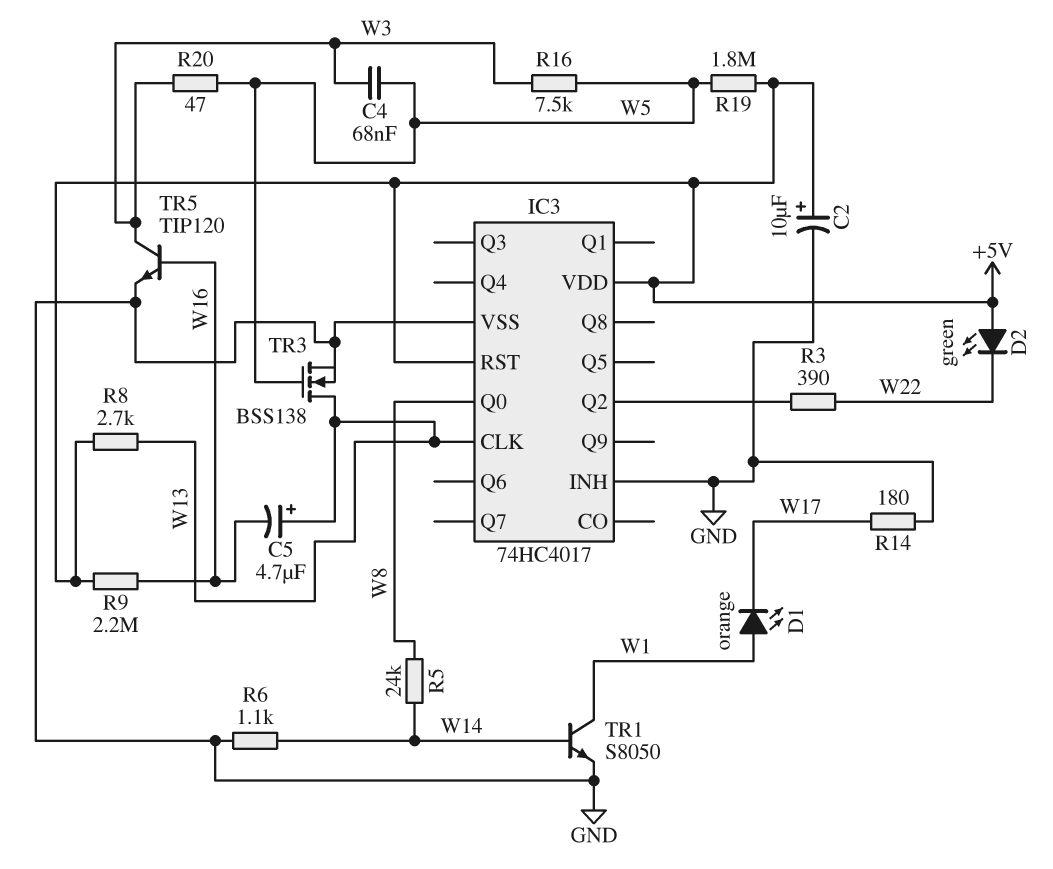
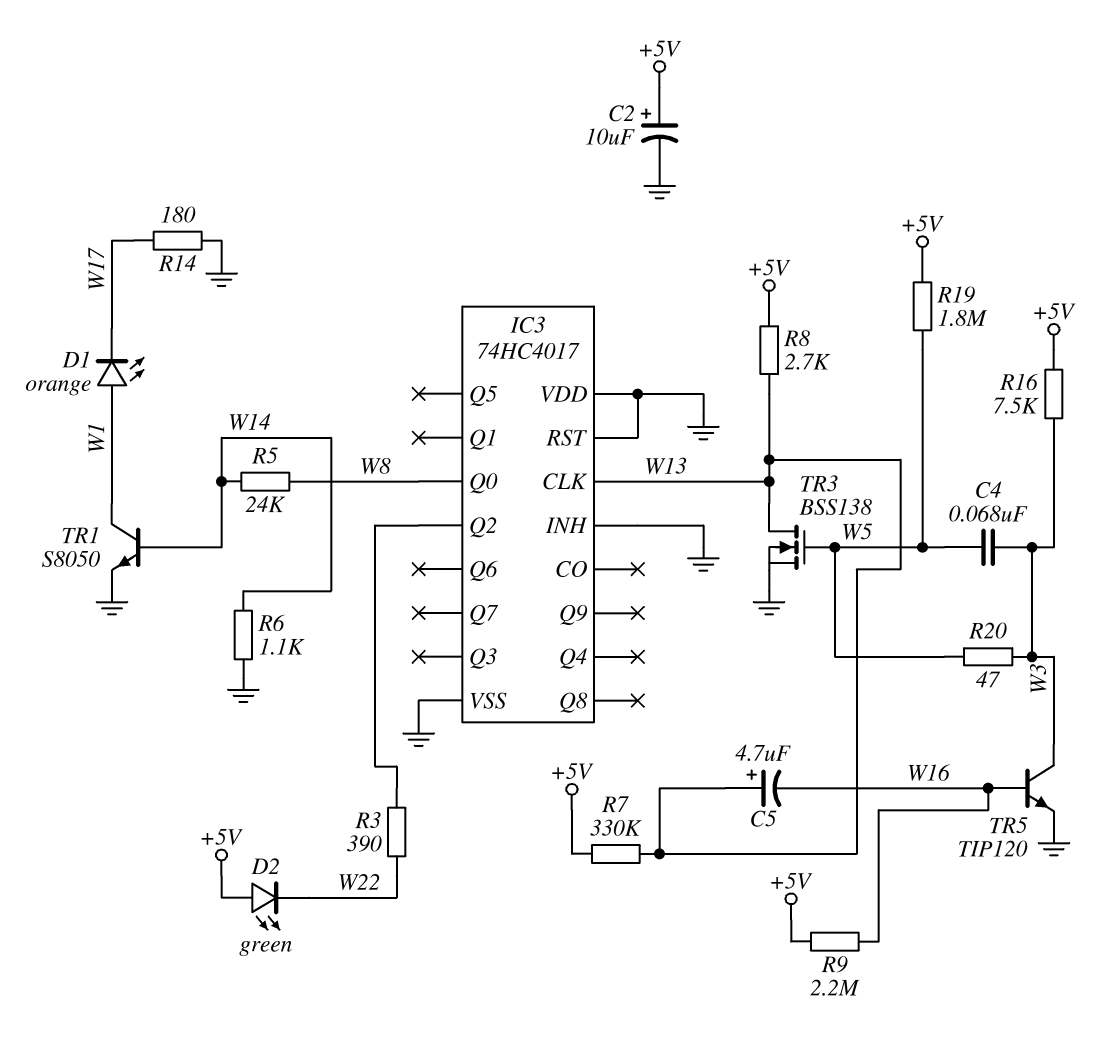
IC3 pin RST: +5V -> GND
IC3 pin VDD: +5V -> GND
R7: none -> 330k (+5V, W13)
R16: 7.5k (W3, W5) -> 7.5k (+5V, W3)

